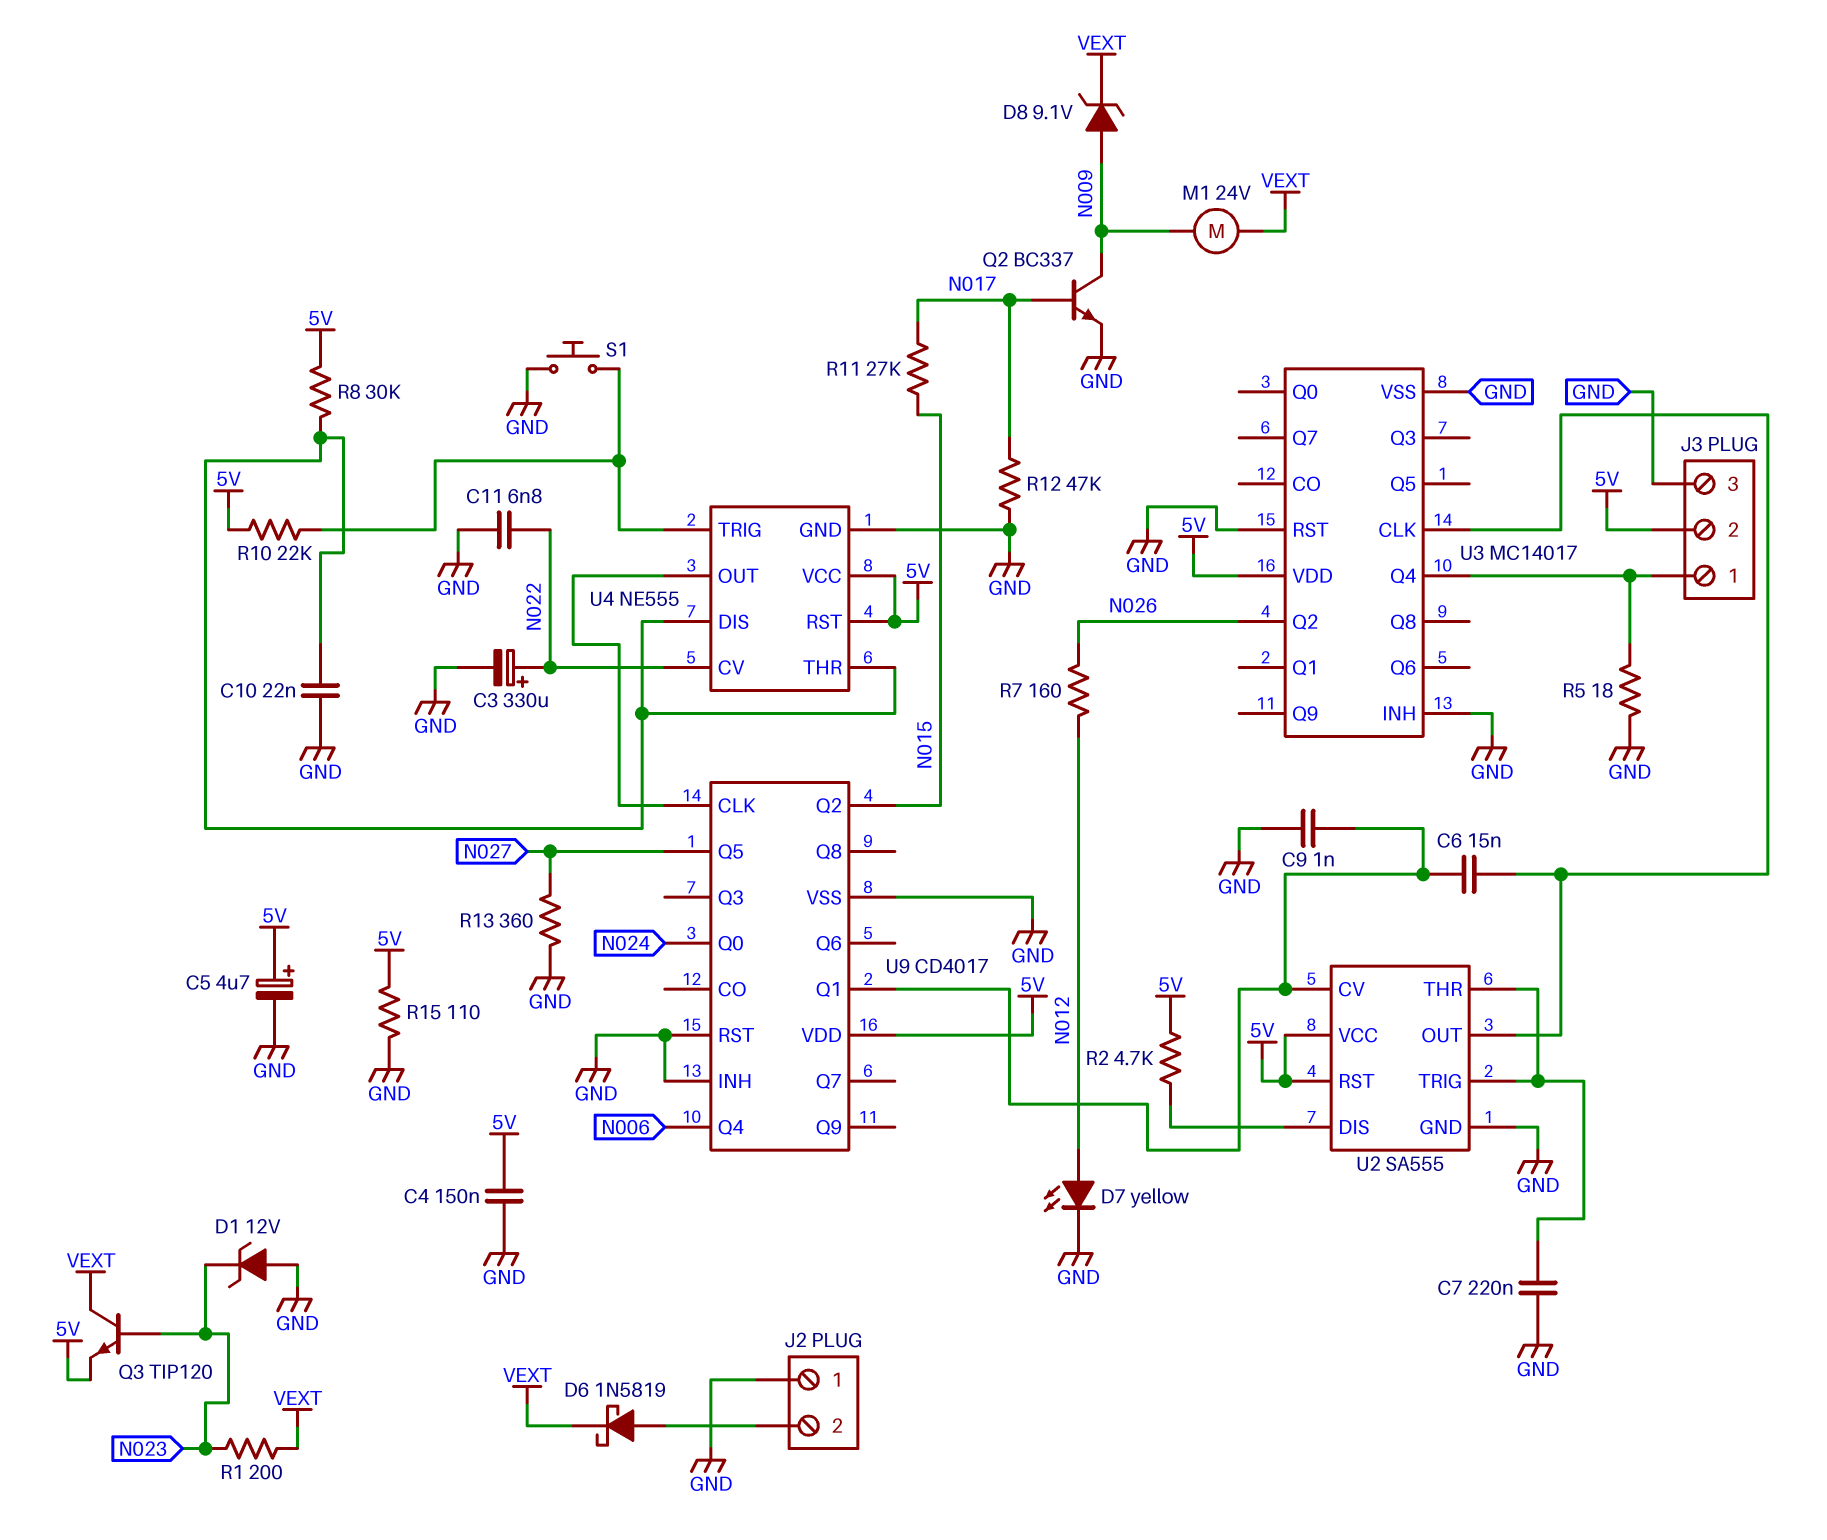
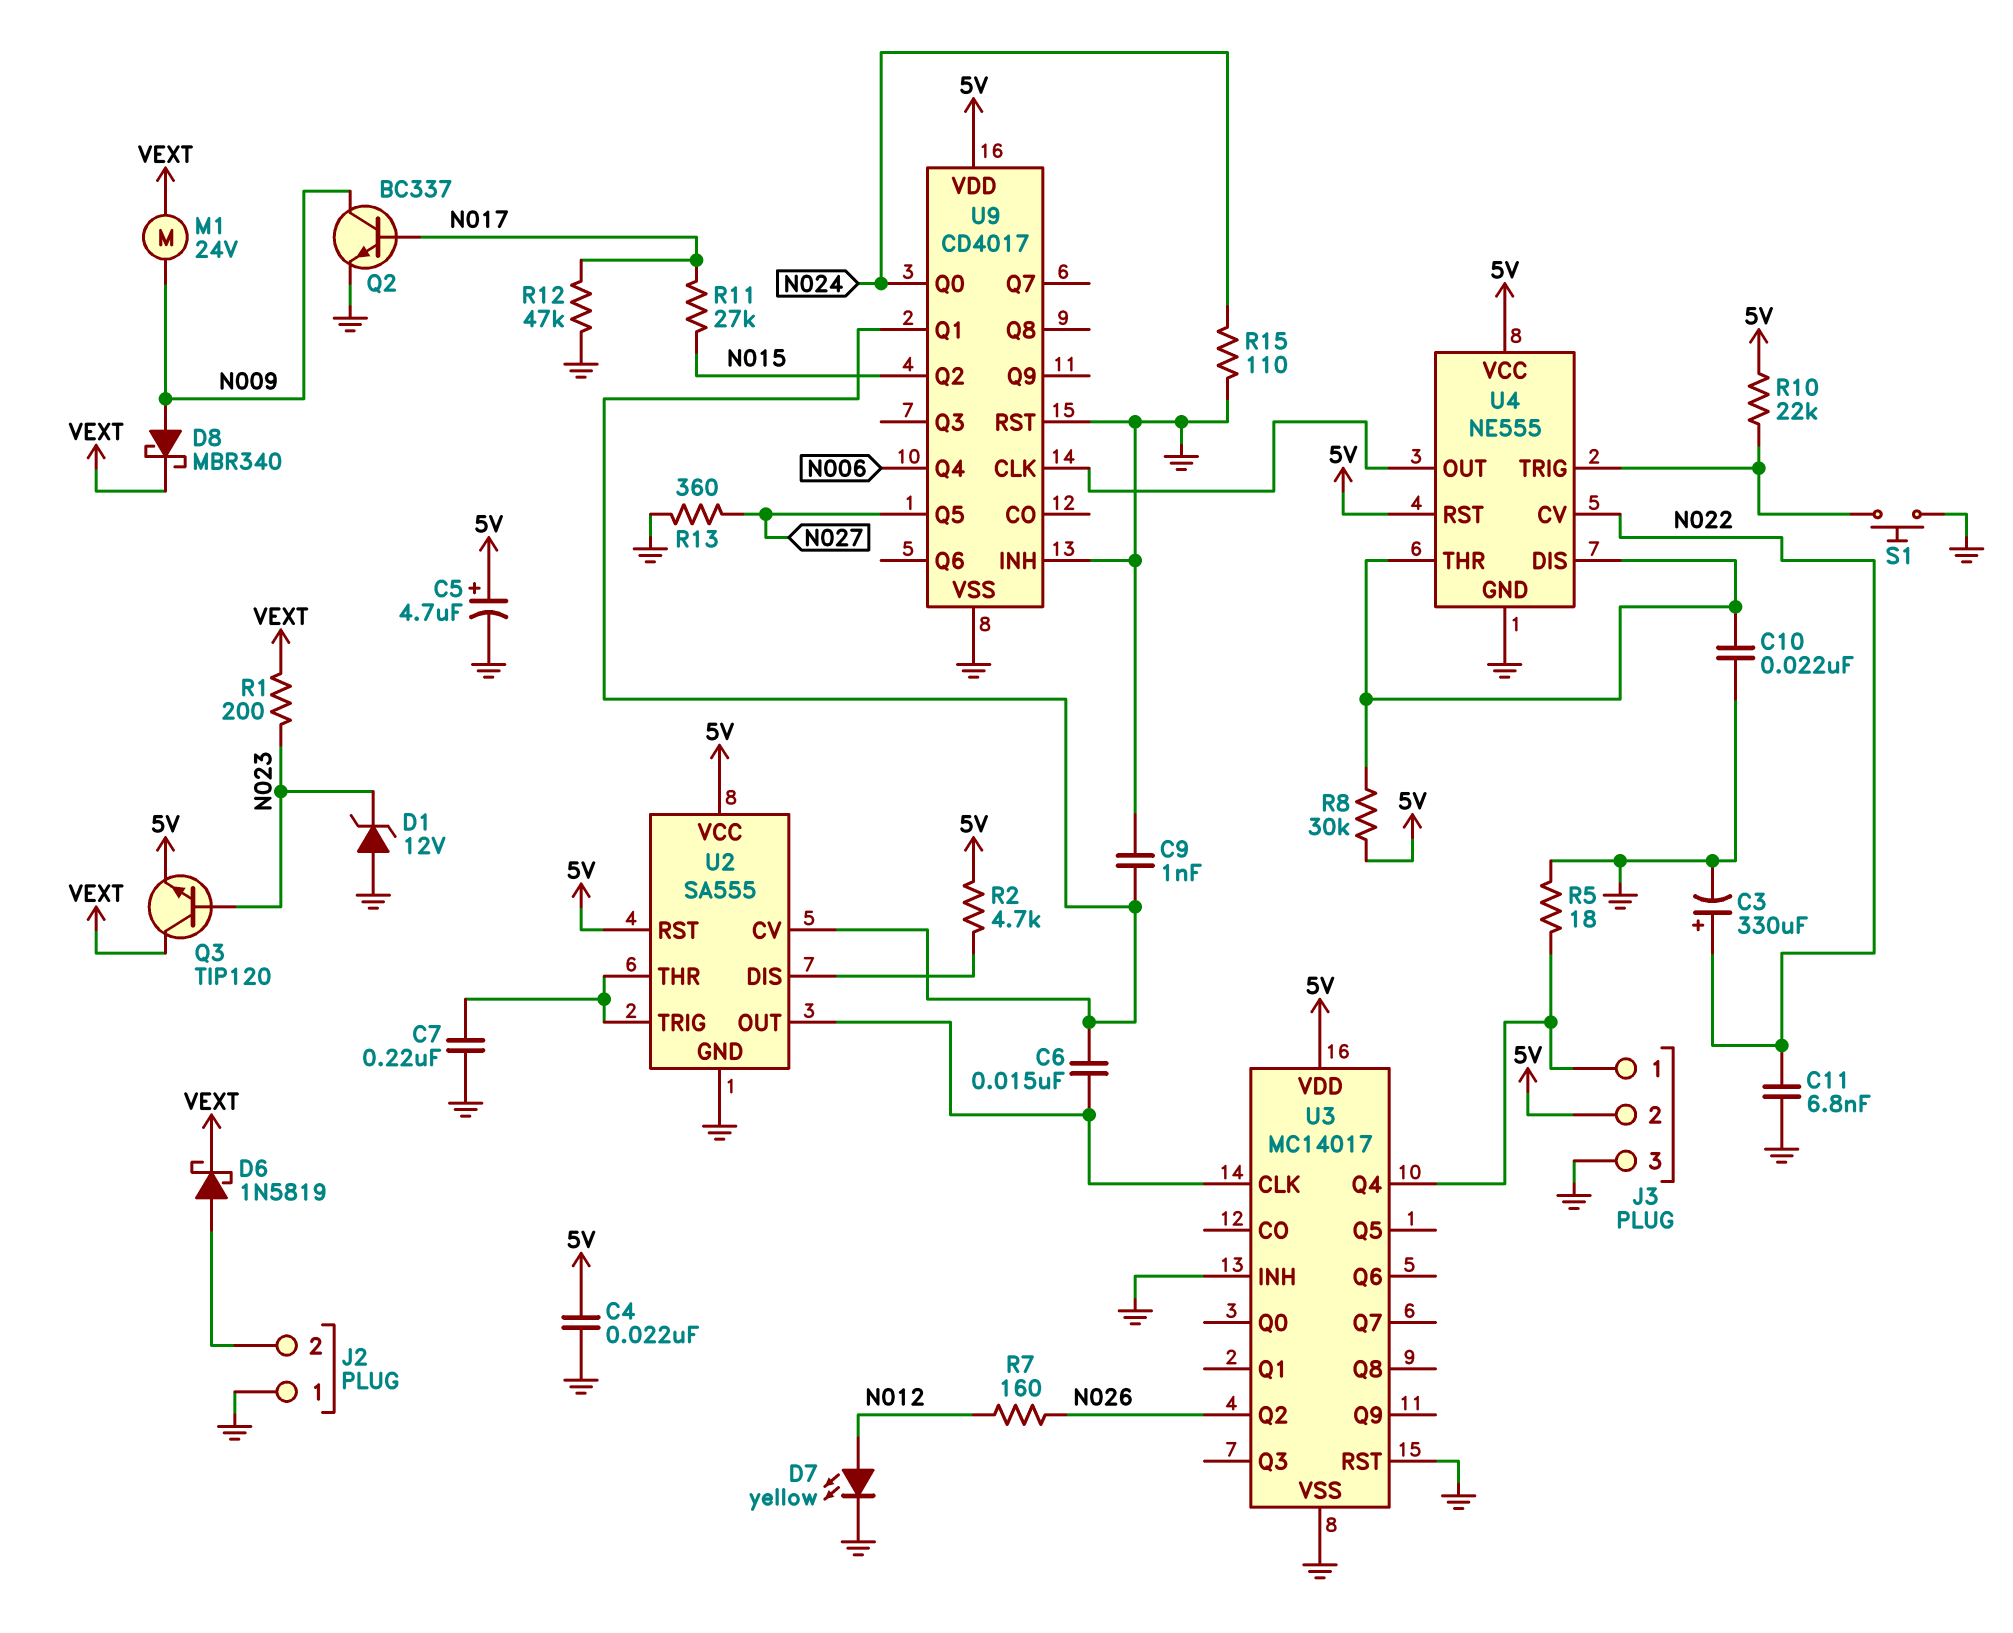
C4: 150nF (5V, GND) -> 22nF (5V, GND)
D8: zener 9.1V (A N009, K VEXT) -> schottky MBR340 (A N009, K VEXT)
R15: 110 (5V, GND) -> 110 (GND, N024)

